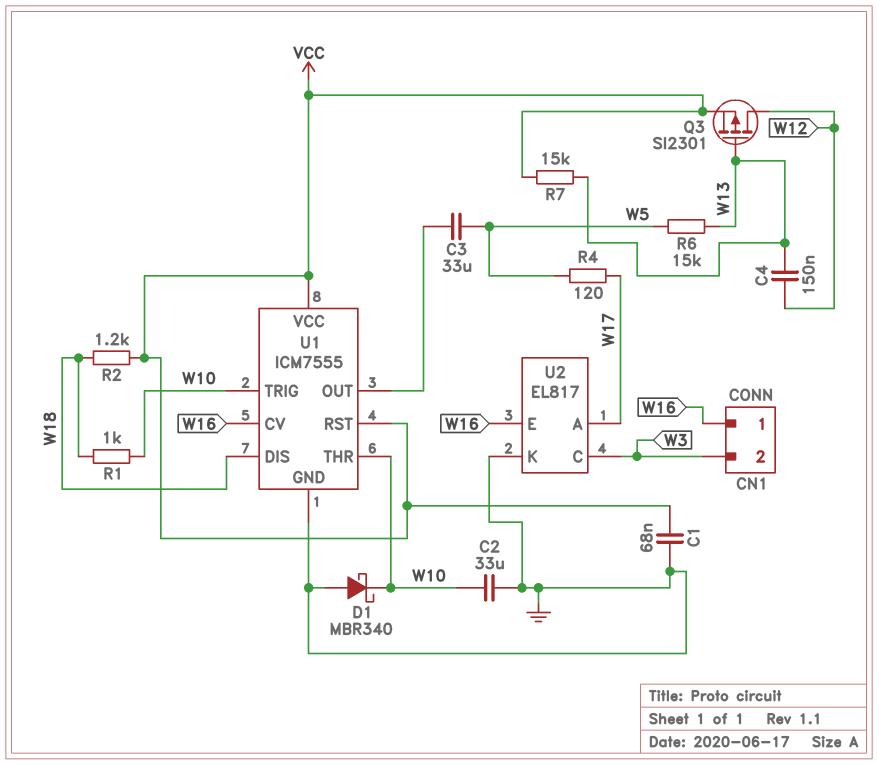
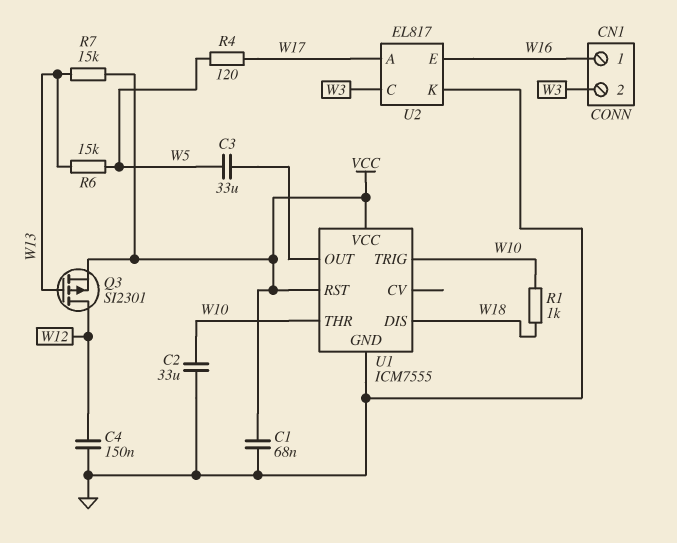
C4: 150nF (W12, W13) -> 150nF (GND, W12)
D1: schottky MBR340 (A GND, K W10) -> none
R2: 1.2k (VCC, W18) -> none
U1 pin CV: W16 -> none

